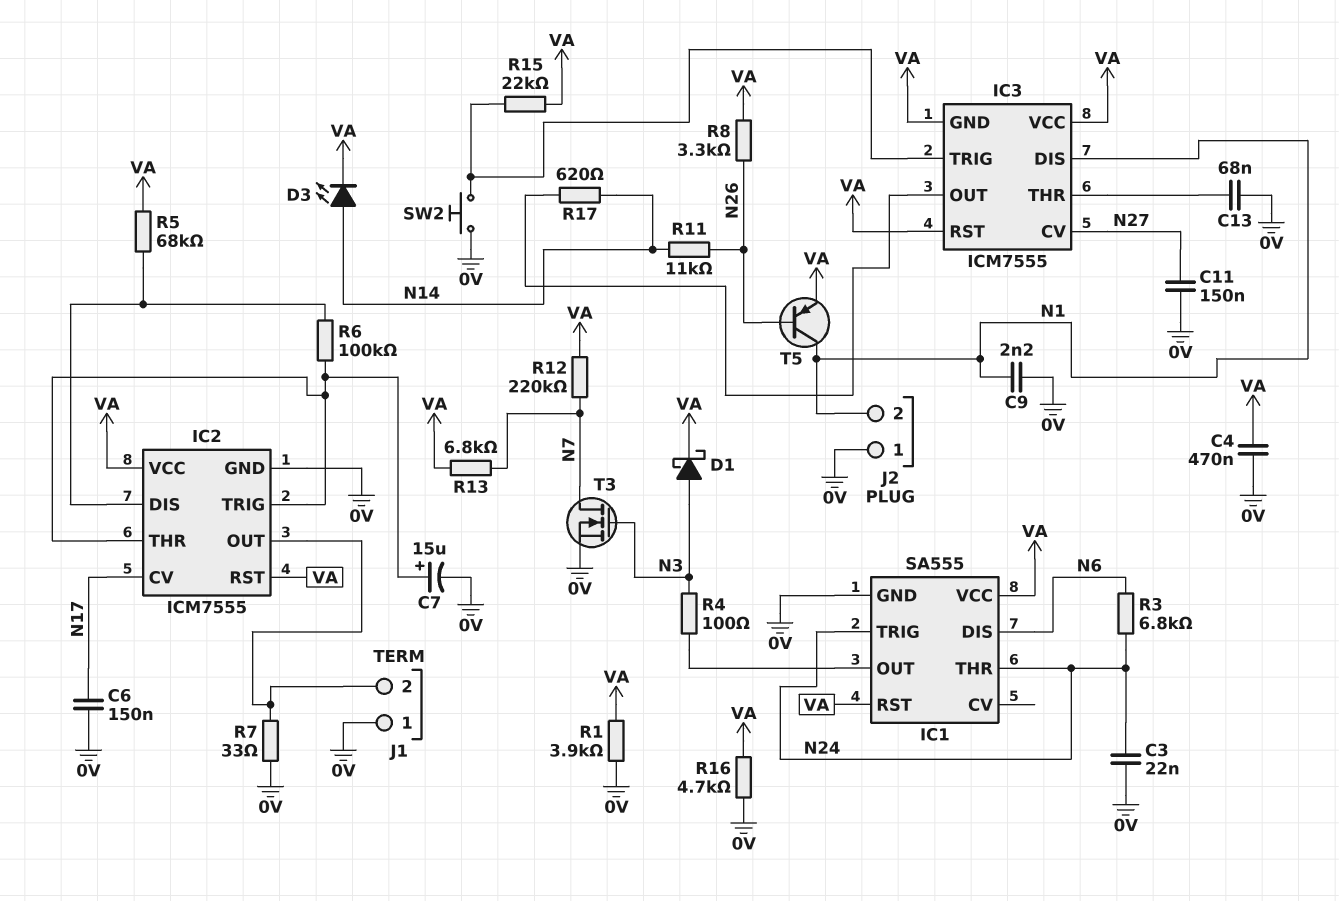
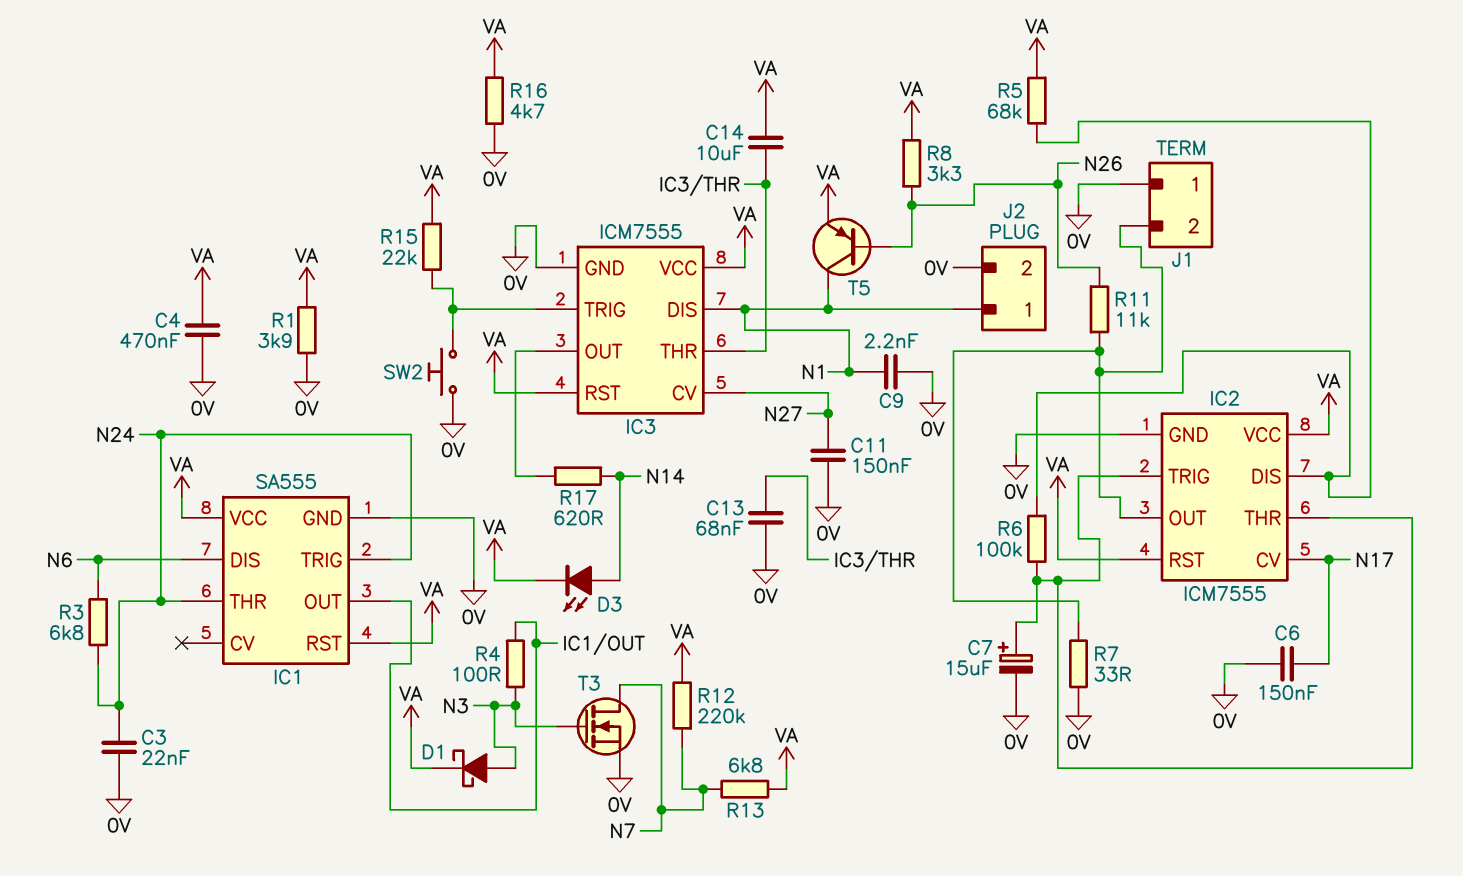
C14: none -> 10uF (IC3/THR, VA)
IC3 pin GND: VA -> 0V
J2 pin 1: 0V -> N1
J2 pin 2: N1 -> 0V
R11: 11k (N14, N26) -> 11k (IC2/OUT, N26)

